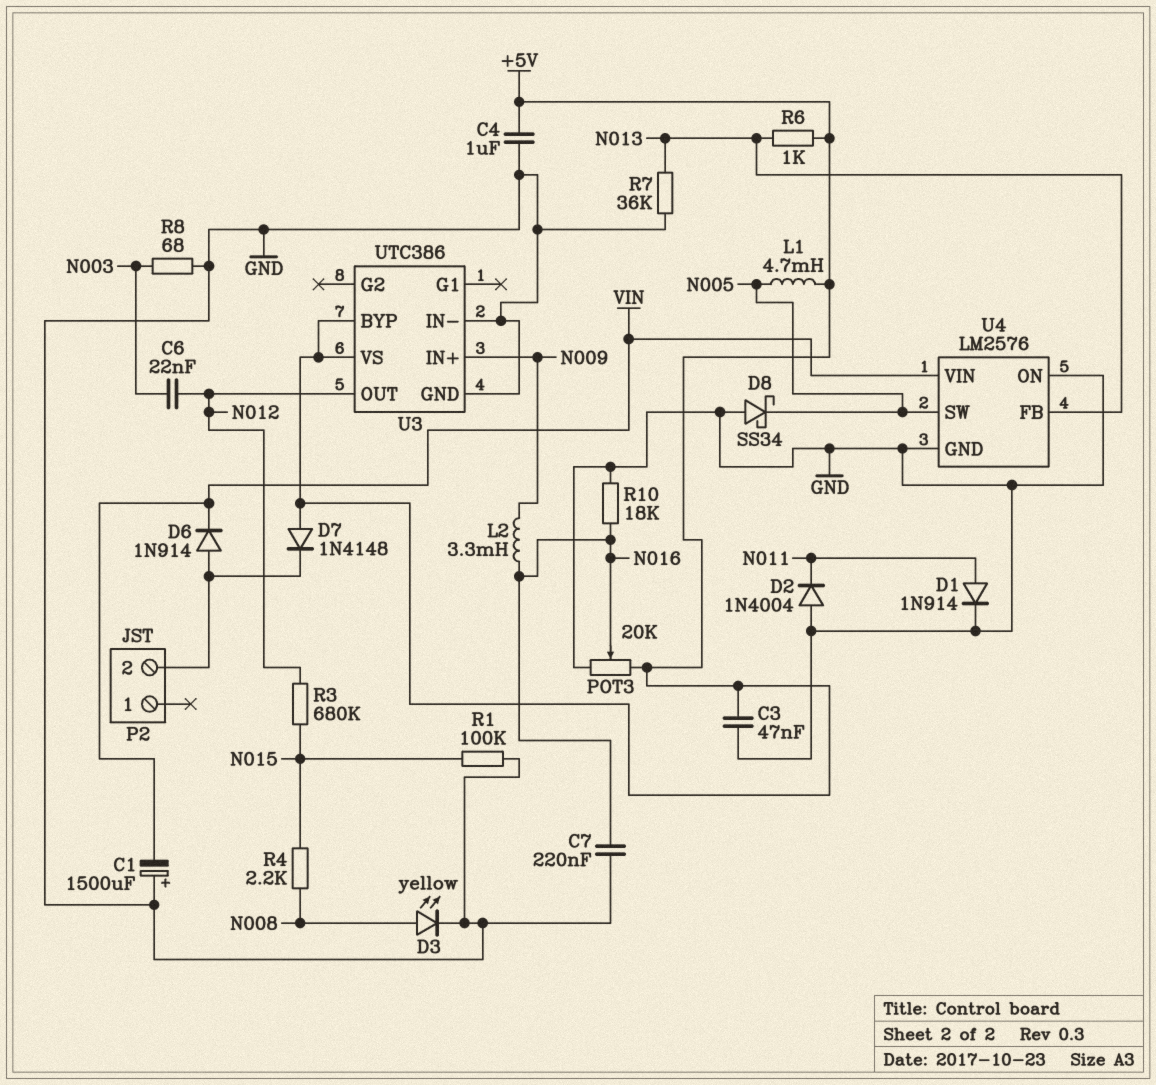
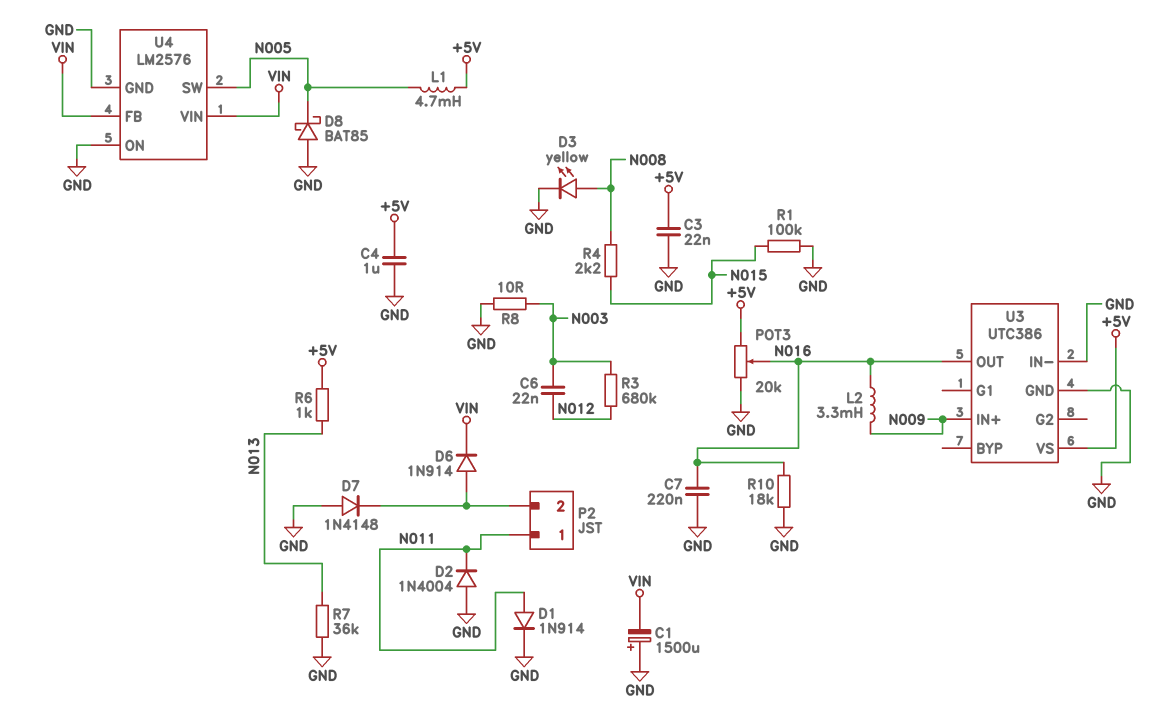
C3: 47nF (+5V, GND) -> 22nF (+5V, GND)
D7: diode 1N4148 (A +5V, K P2/2) -> diode 1N4148 (A GND, K P2/2)
D8: schottky SS34 (A GND, K N005) -> schottky BAT85 (A GND, K N005)
P2 pin 1: none -> N011
R3: 680k (N012, N015) -> 680k (N003, N012)
R8: 68 (GND, N003) -> 10 (GND, N003)
U3 pin BYP: +5V -> none
U3 pin OUT: N012 -> N016
U4 pin FB: N013 -> VIN

